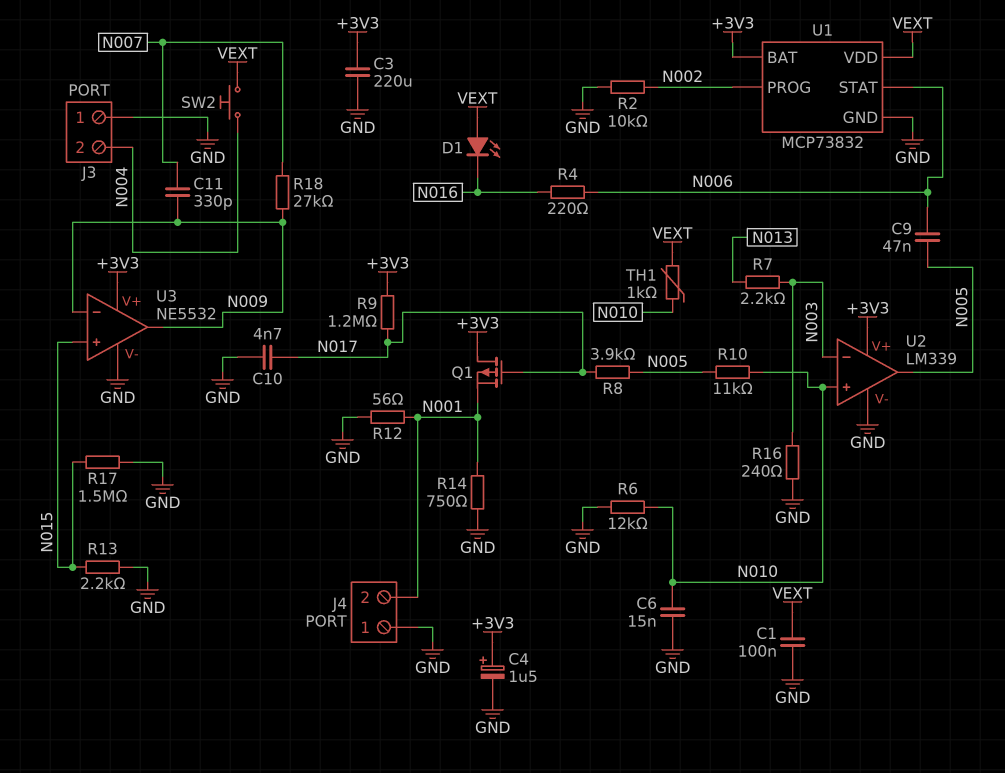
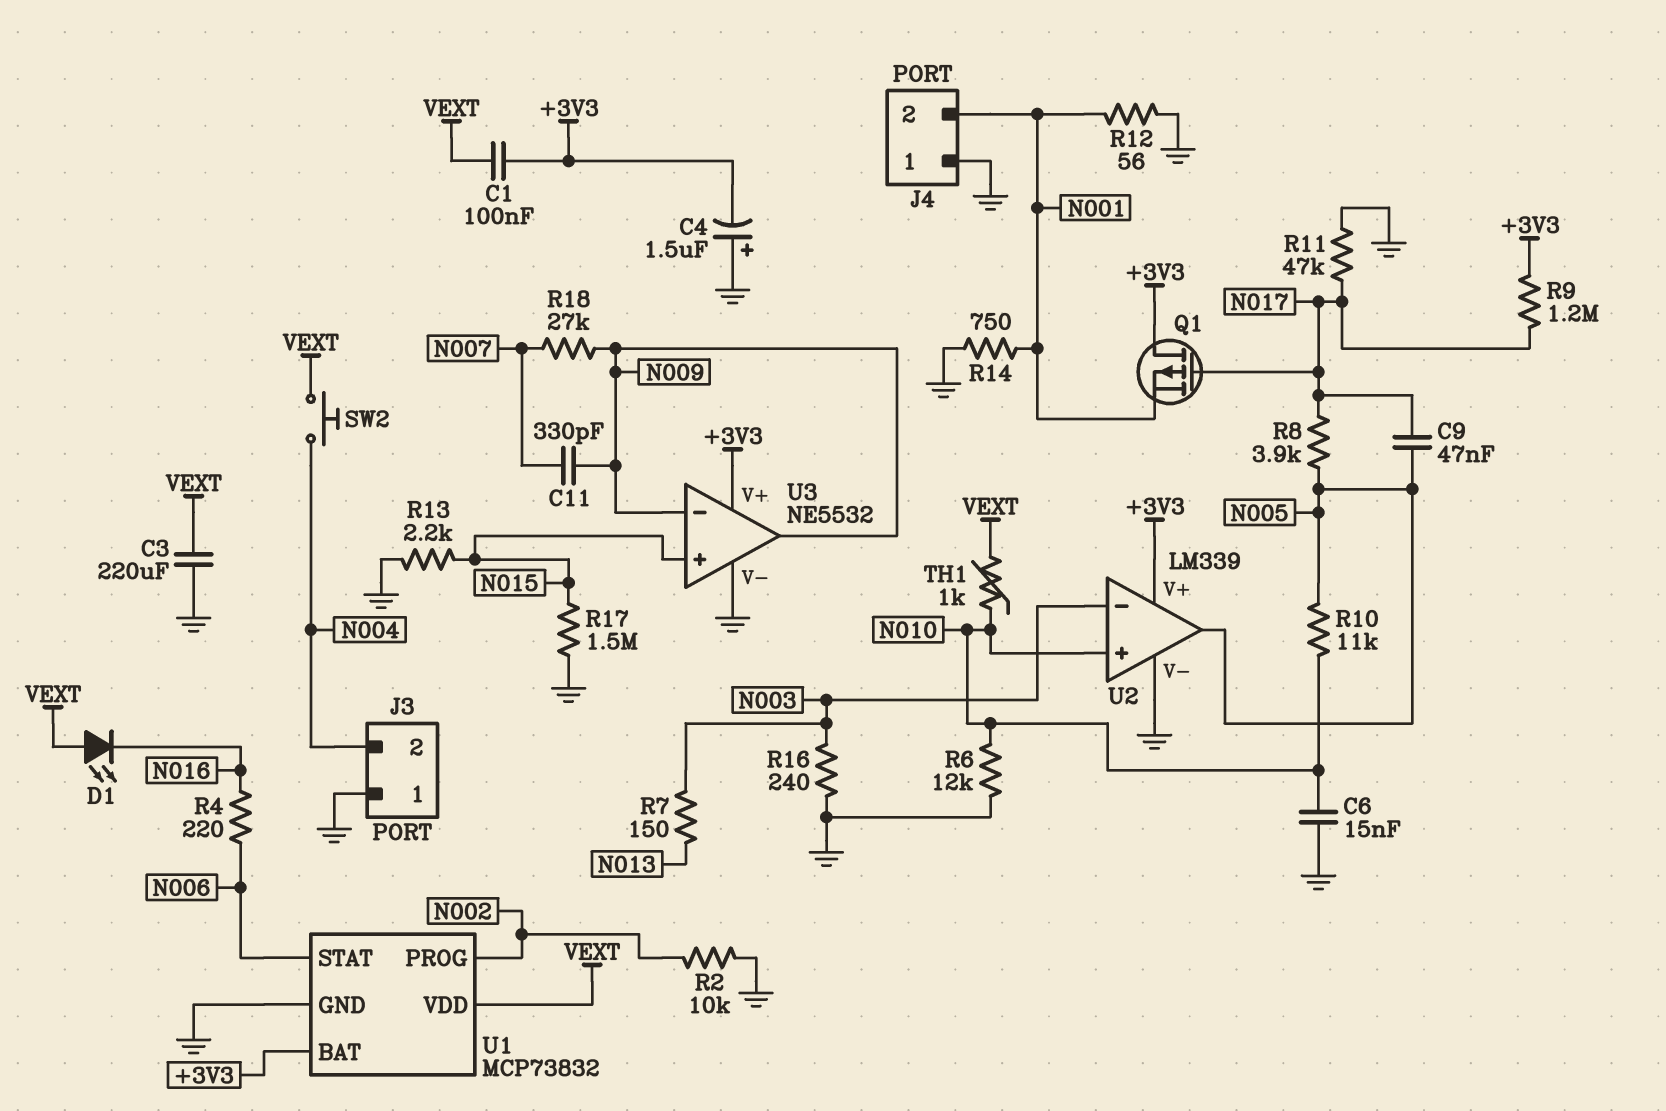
C1: 100nF (GND, VEXT) -> 100nF (+3V3, VEXT)
C3: 220uF (+3V3, GND) -> 220uF (GND, VEXT)
C4: 1.5uF (plus +3V3, minus GND) -> 1.5uF (plus GND, minus +3V3)
C9: 47nF (N005, N006) -> 47nF (N005, N017)
C10: 4.7nF (GND, N017) -> none
R7: 2.2k (N003, N013) -> 150 (N003, N013)
R11: none -> 47k (GND, N017)

